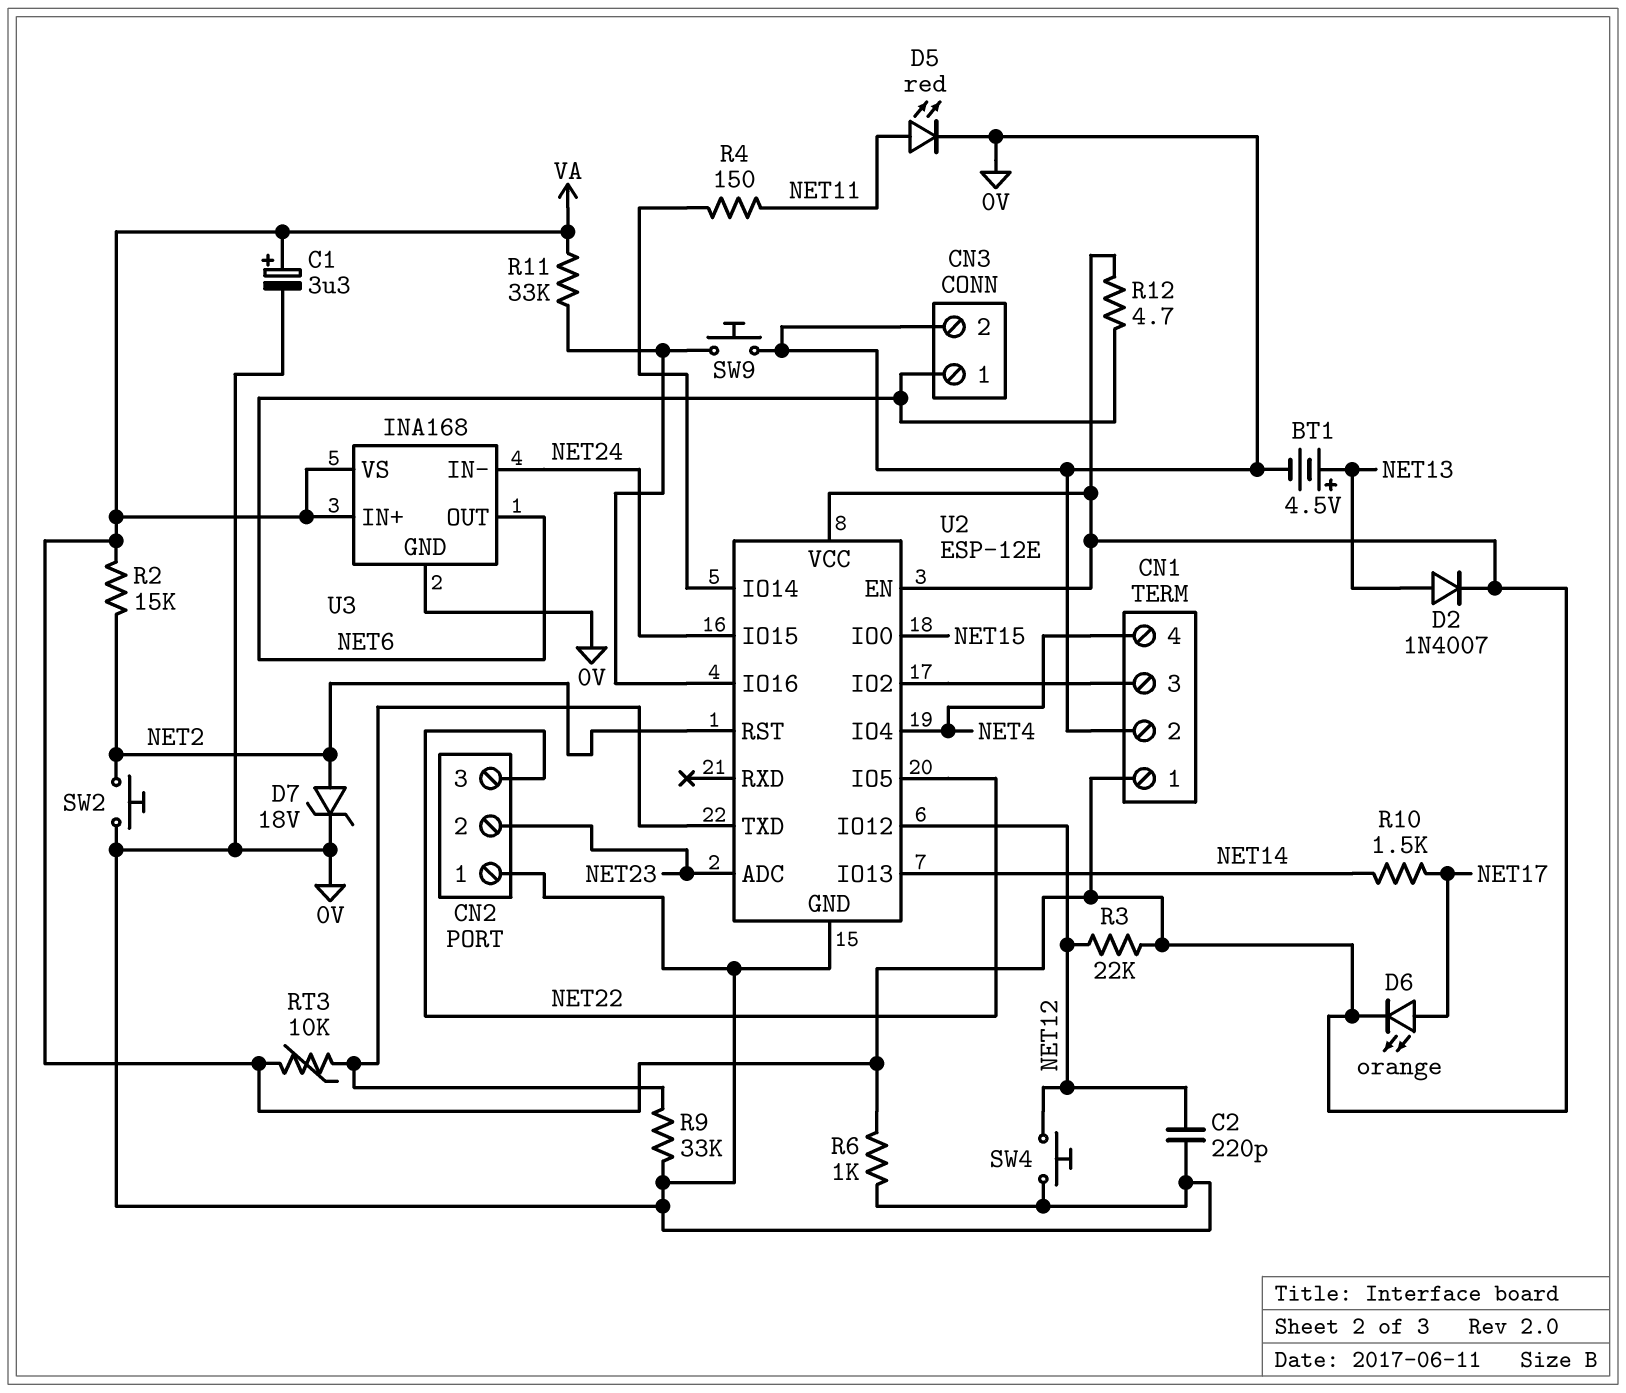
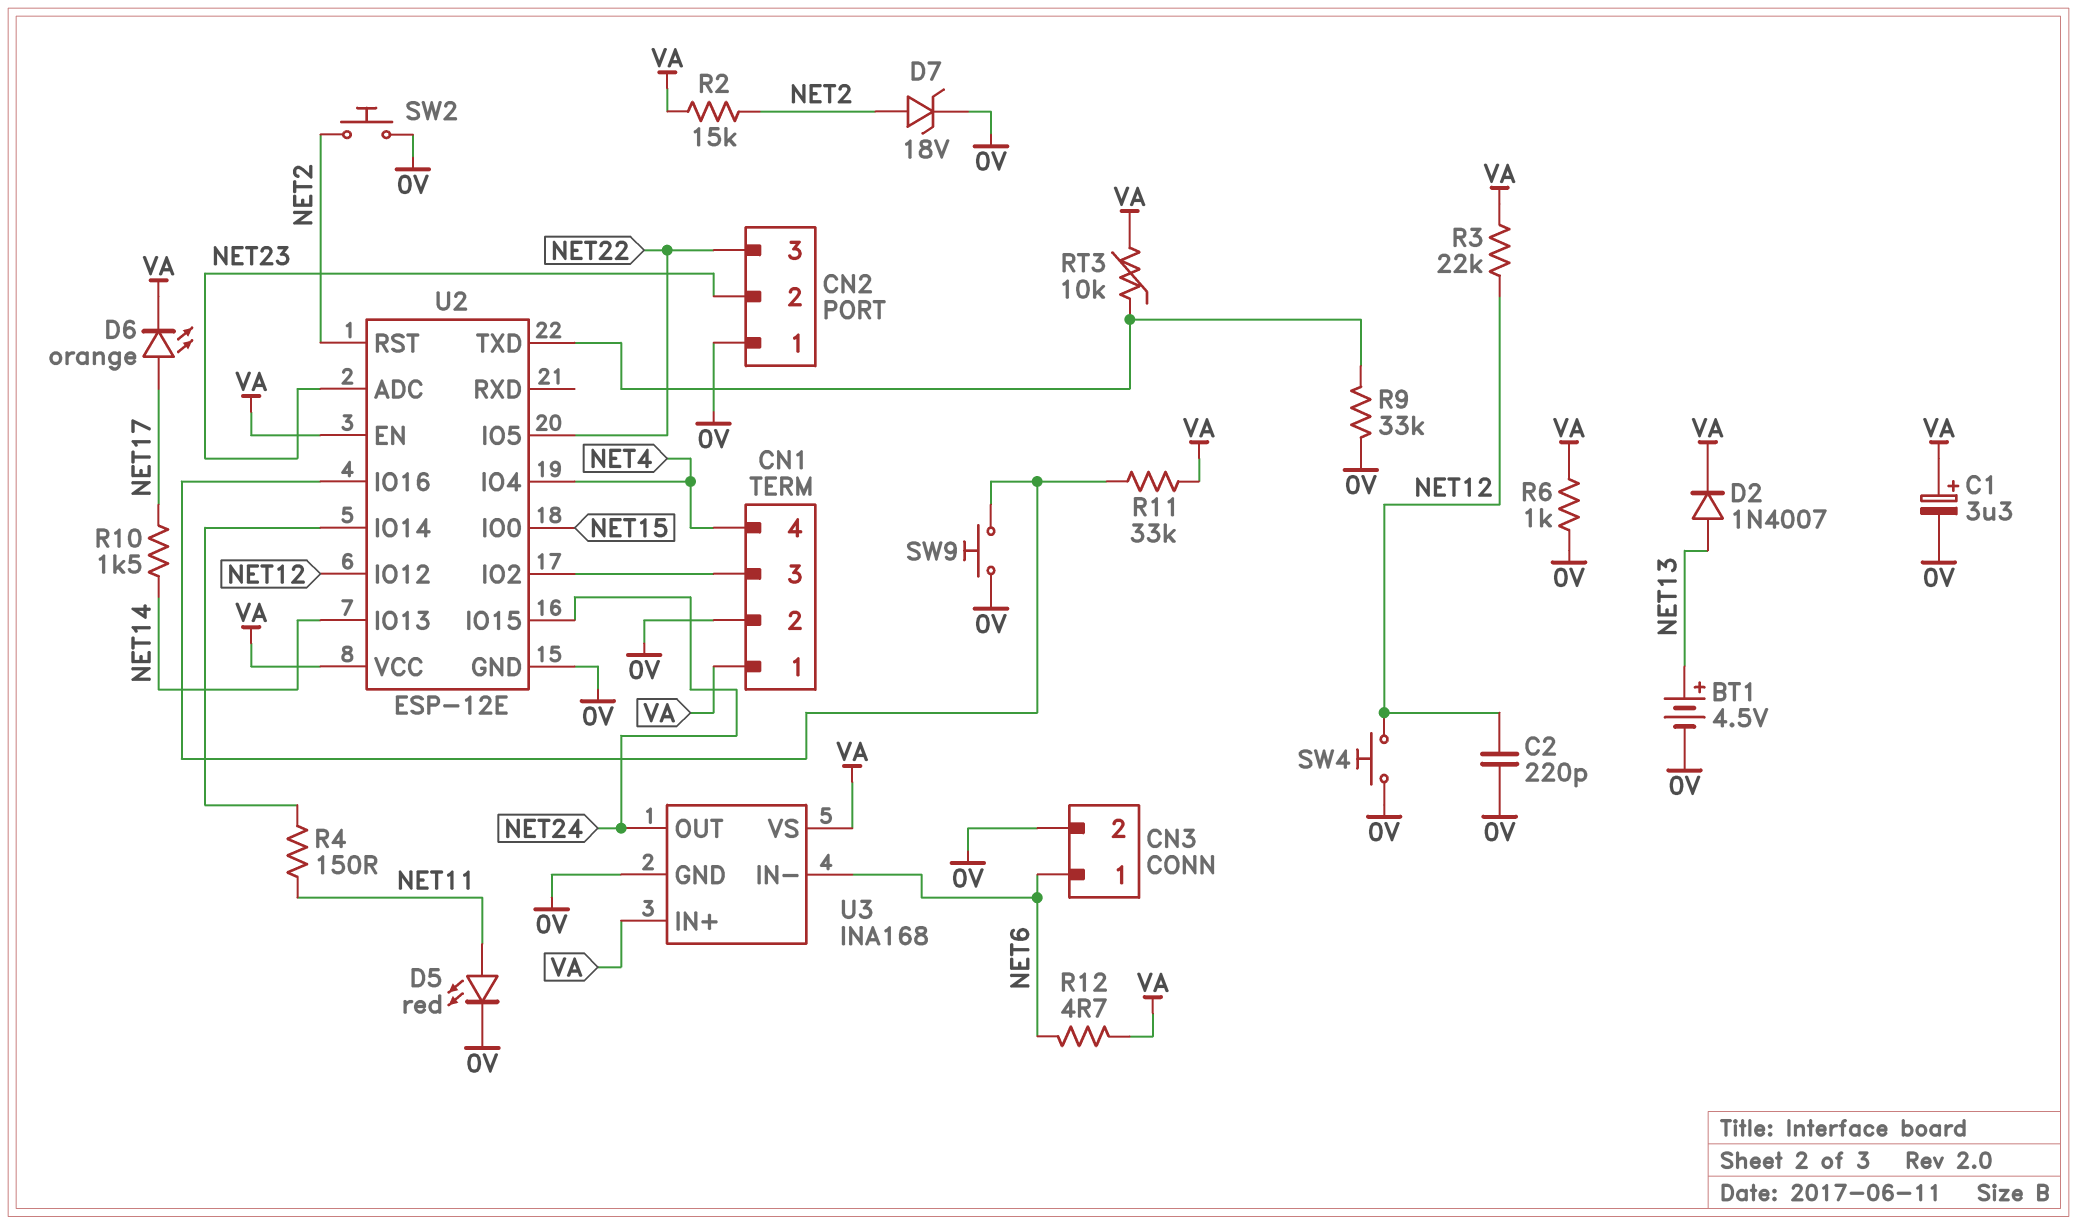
U3 pin IN-: NET24 -> NET6
U3 pin OUT: NET6 -> NET24

